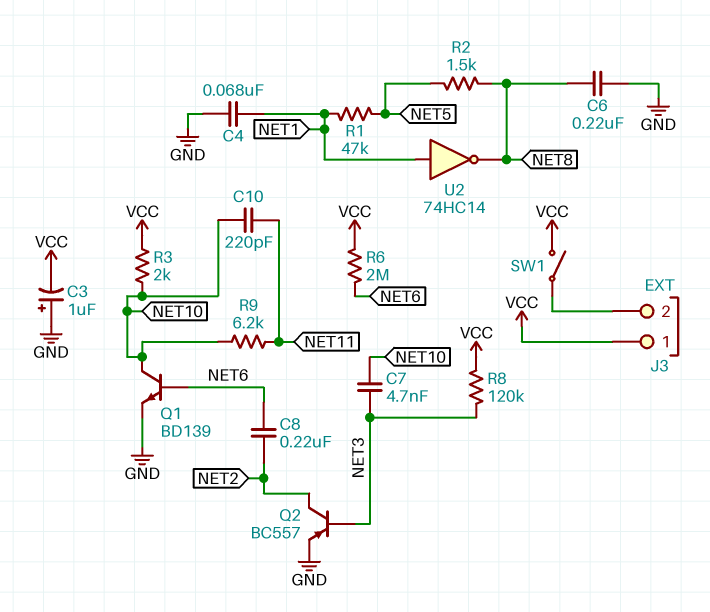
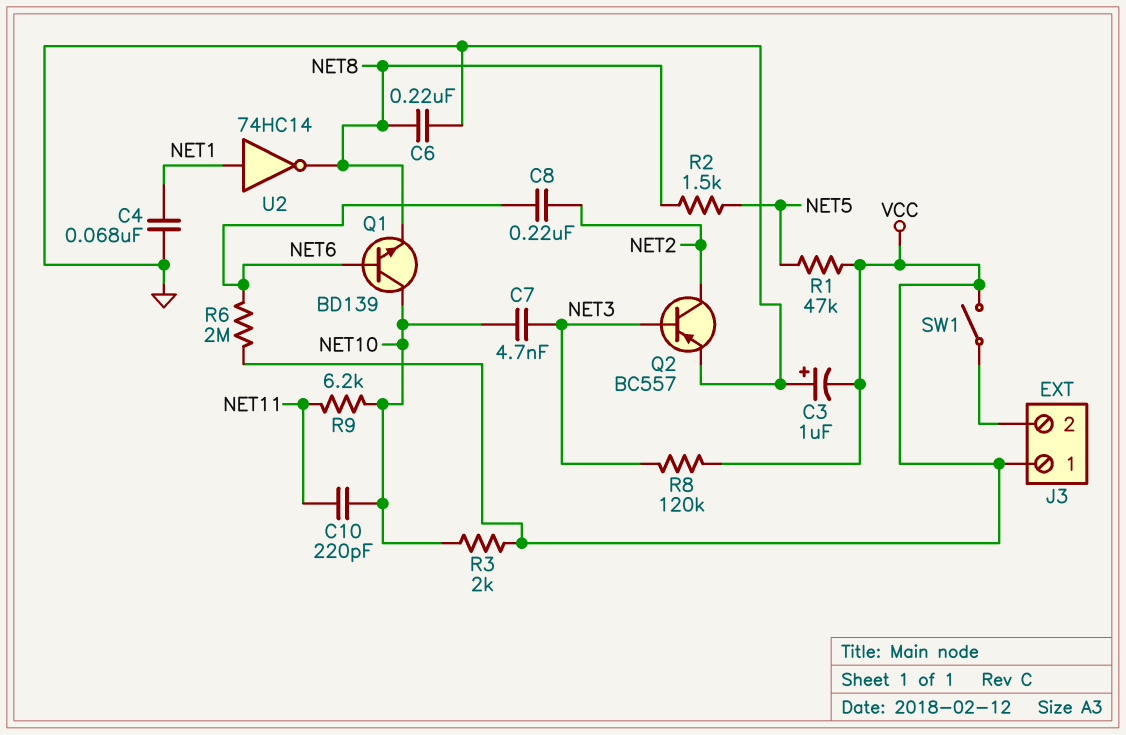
Q1: NPN BD139 (B NET6, C NET10, E GND) -> NPN BD139 (B NET6, C NET10, E NET8)
R1: 47k (NET1, NET5) -> 47k (NET5, VCC)

